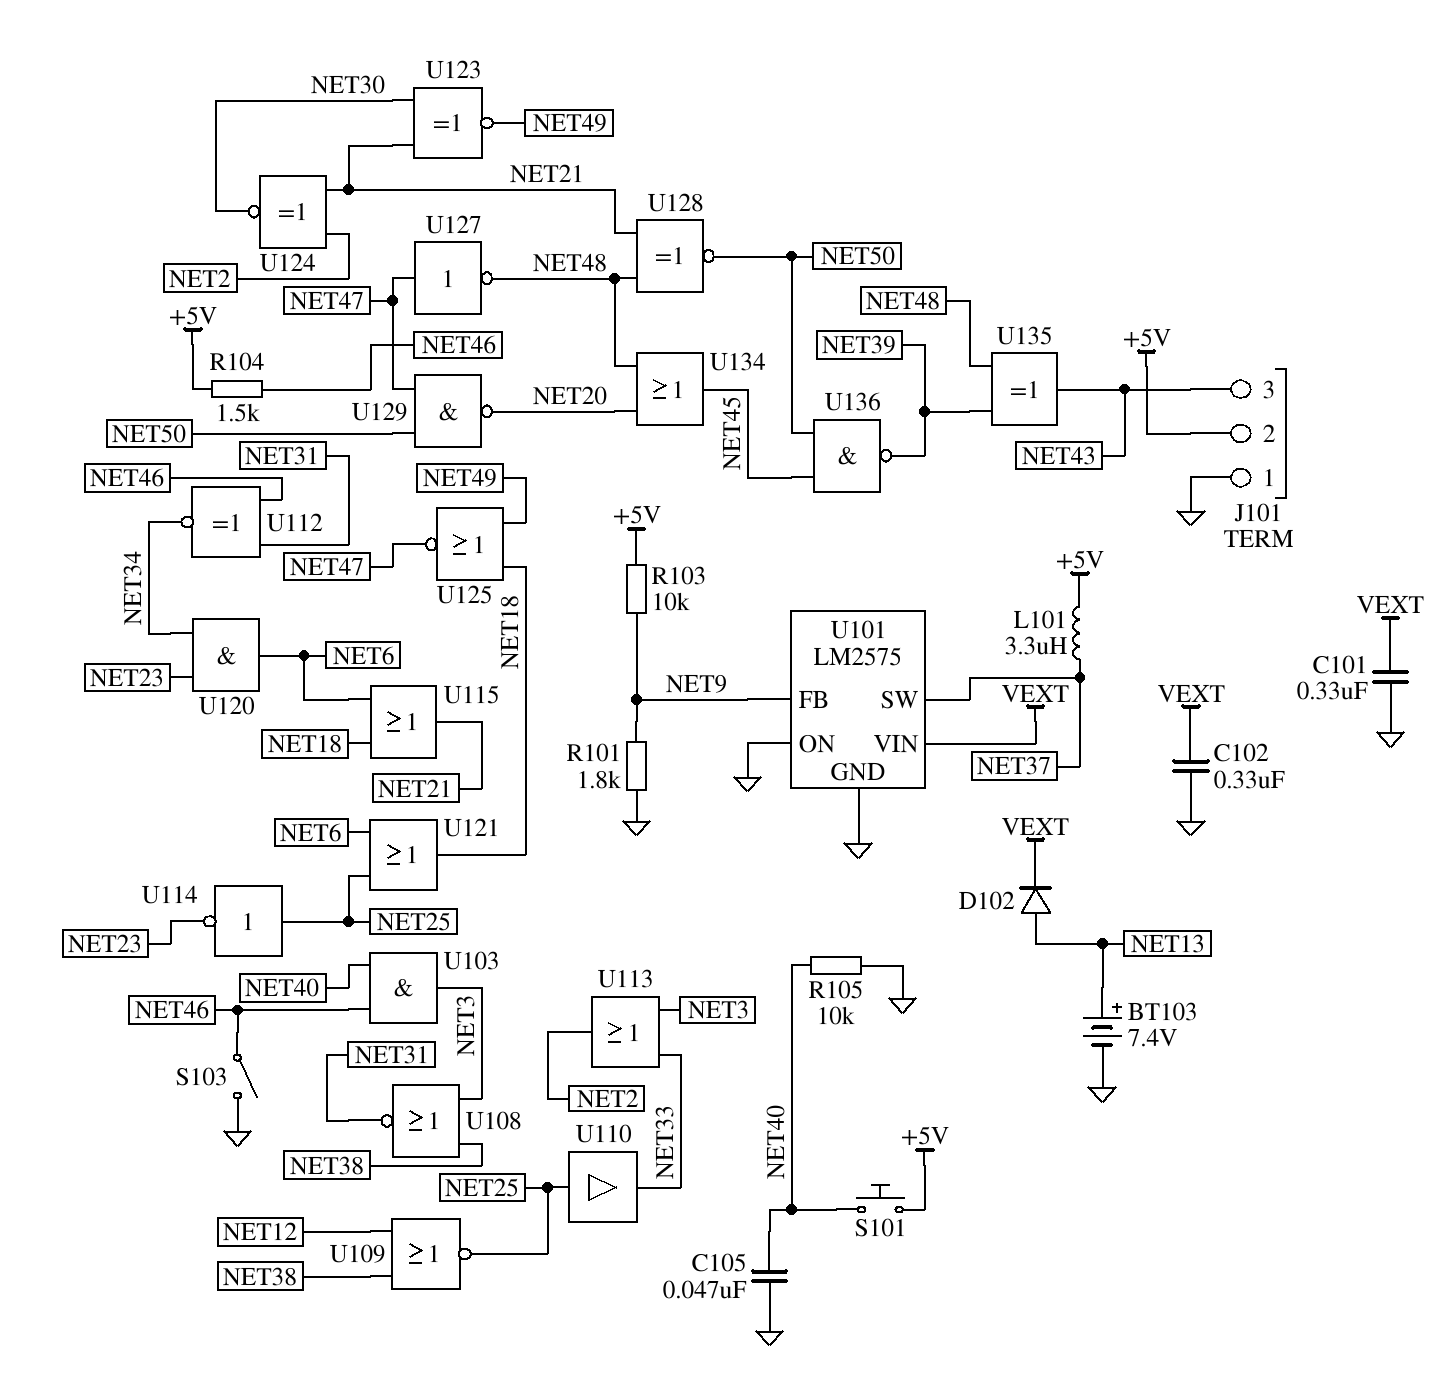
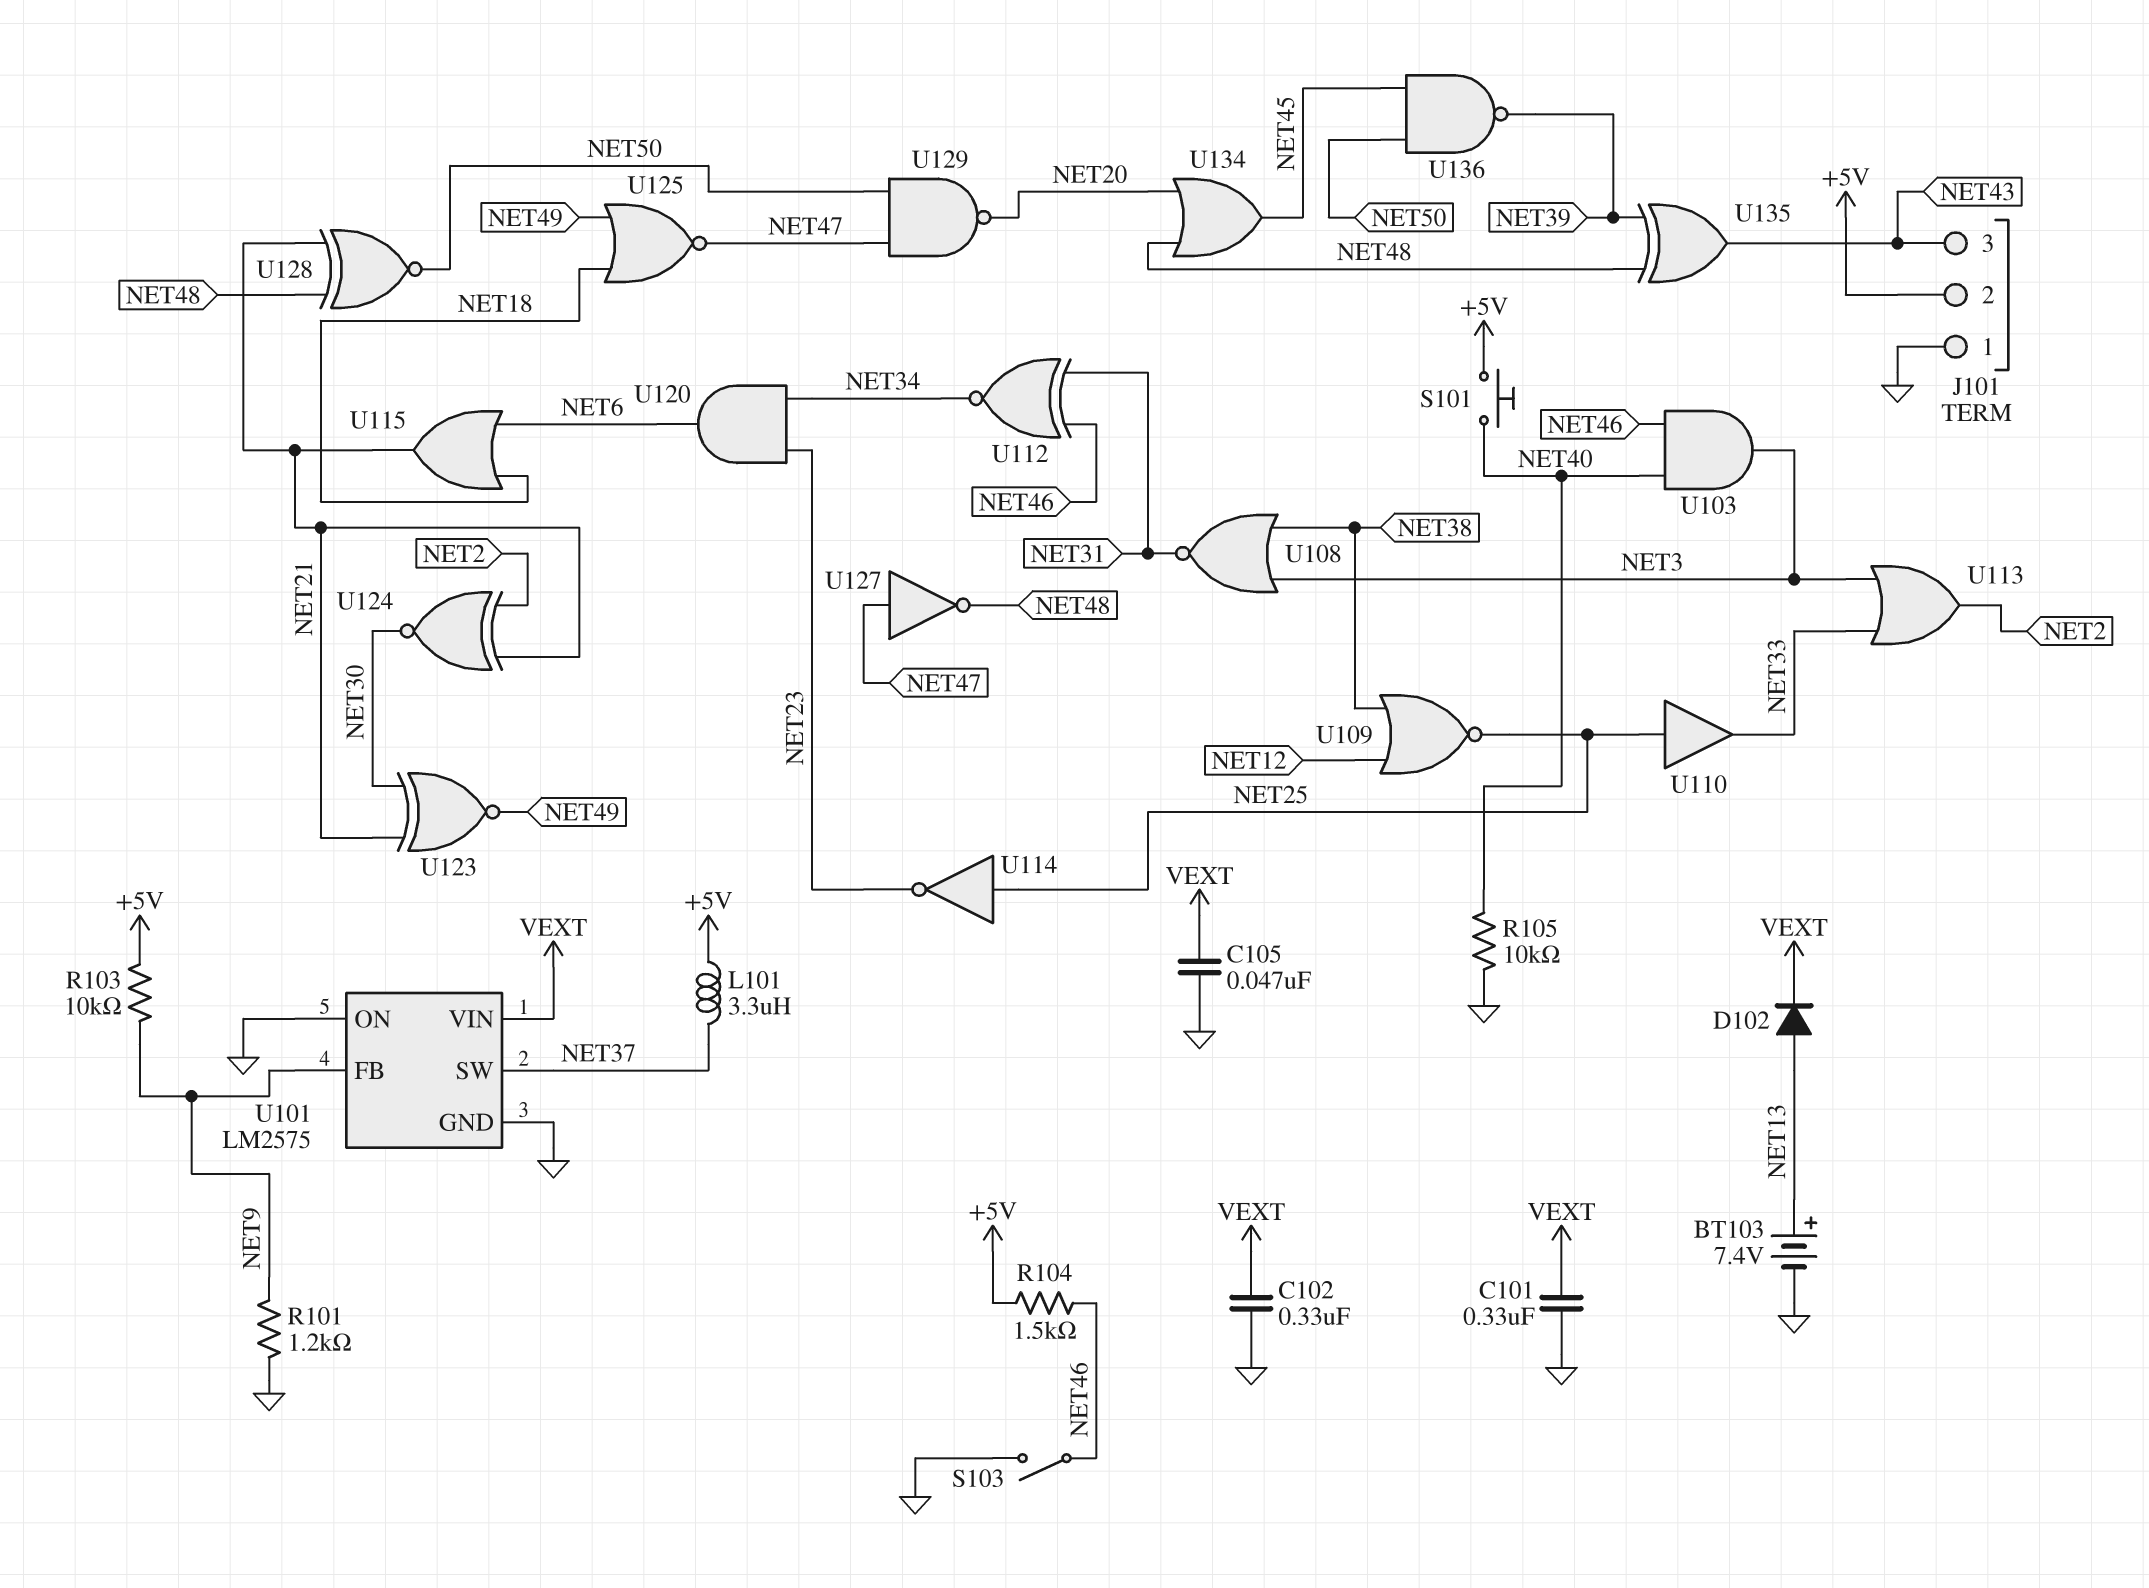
C105: 47nF (GND, NET40) -> 47nF (GND, VEXT)
R101: 1.8k (GND, NET9) -> 1.2k (GND, NET9)
U121: OR (in NET6, in NET25, out NET18) -> none

